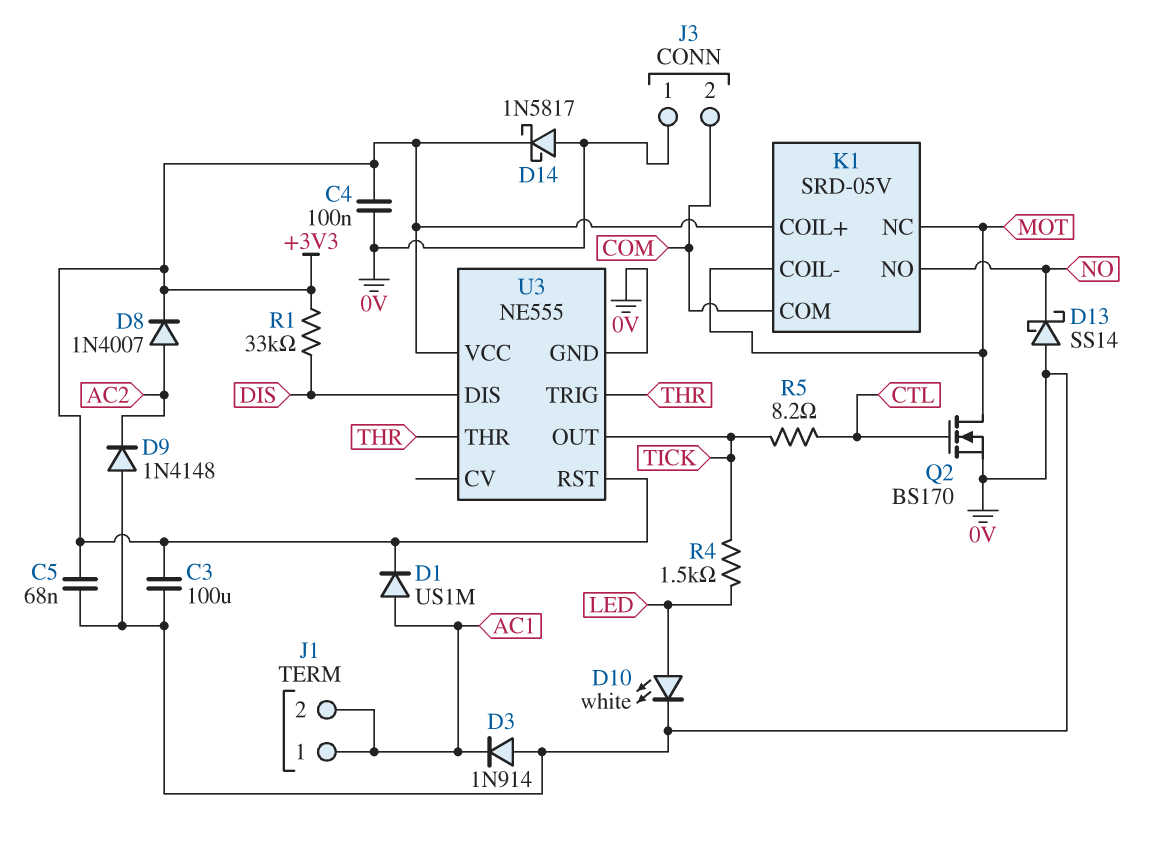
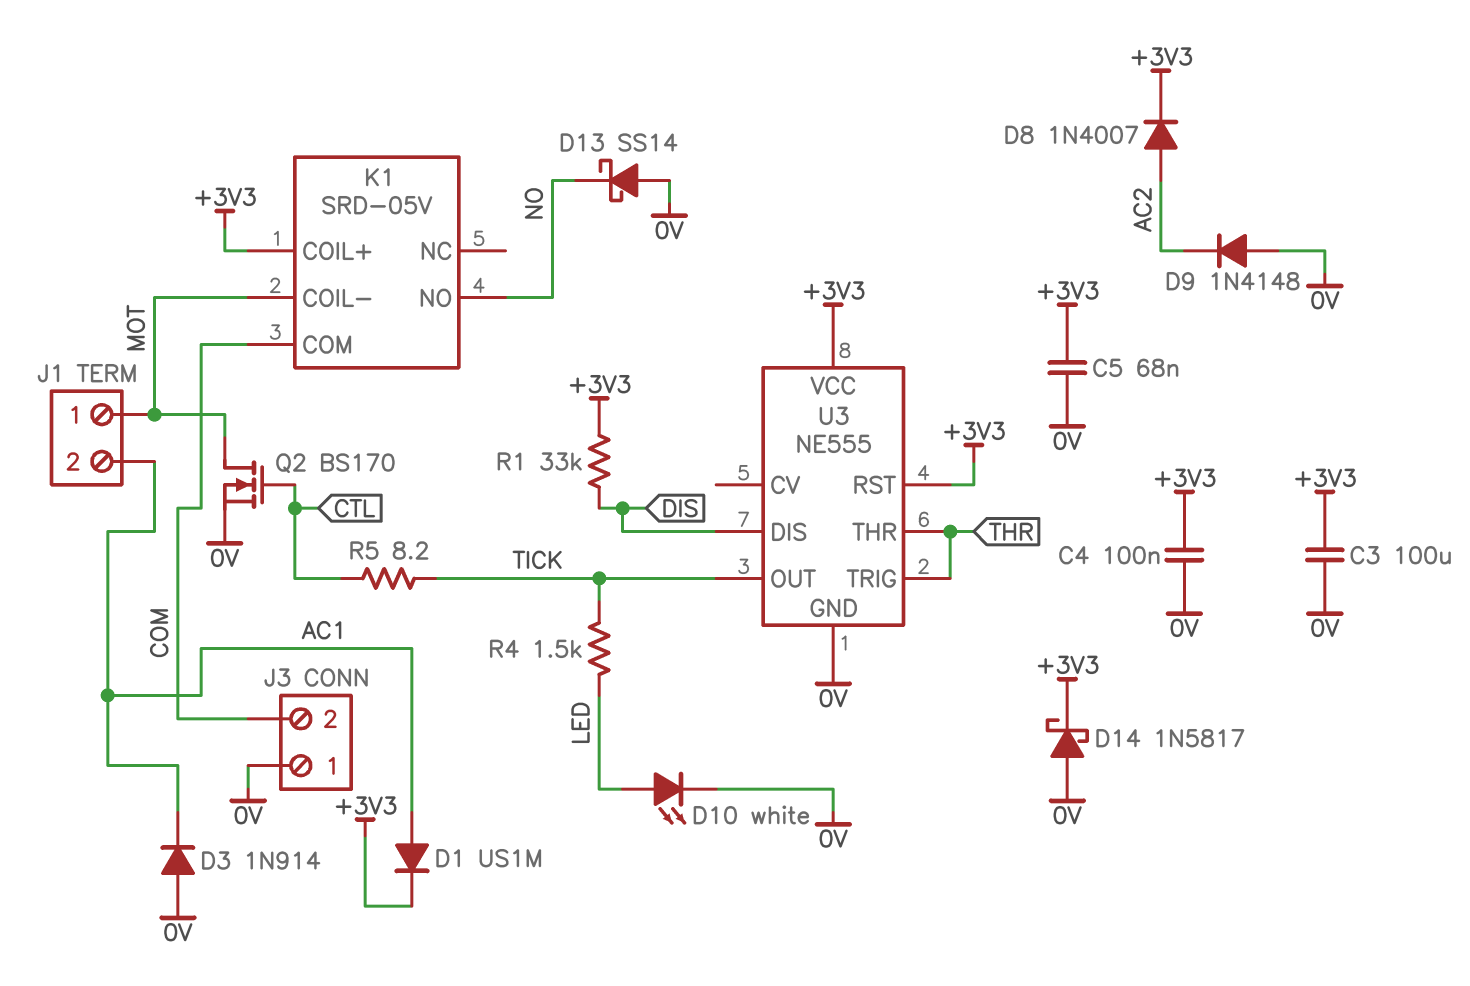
J1 pin 1: AC1 -> MOT
K1 pin NC: MOT -> none

